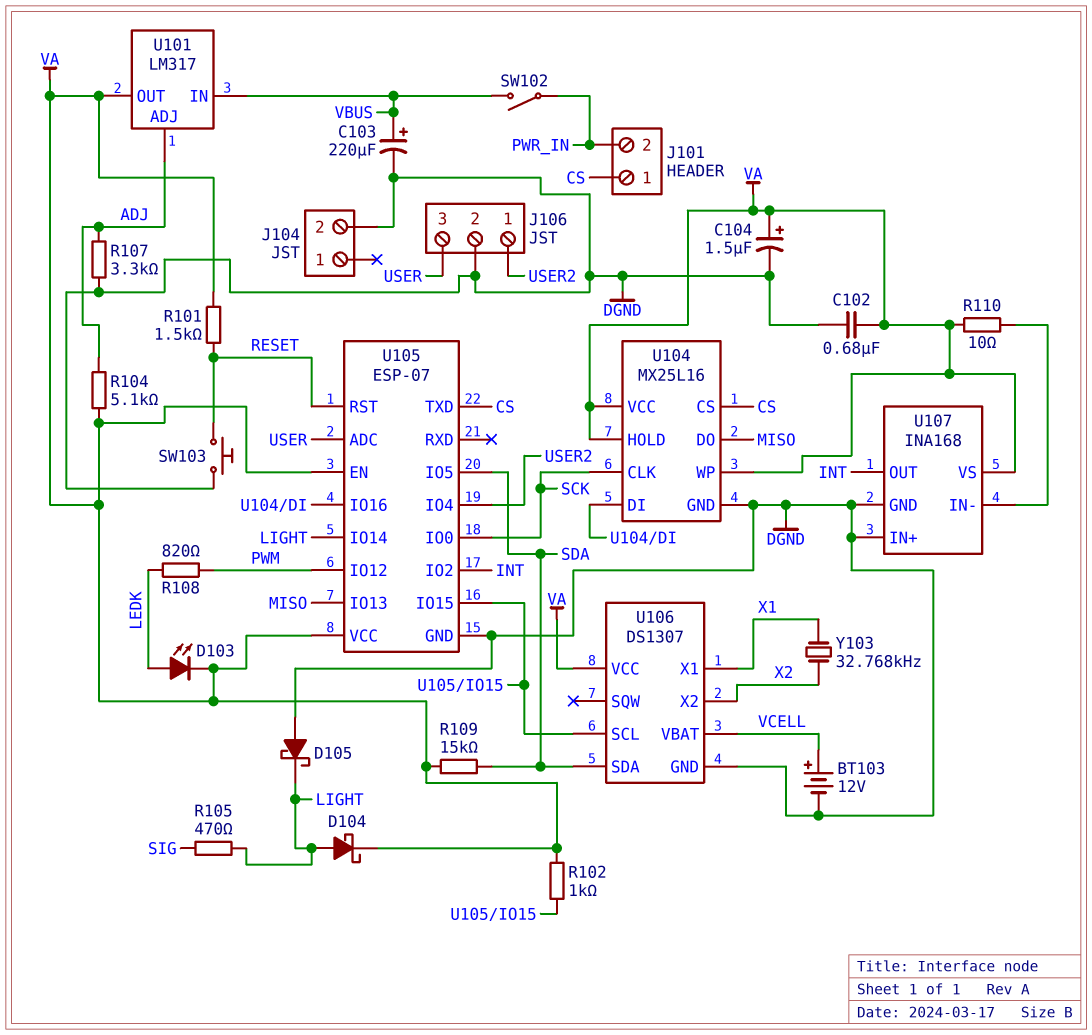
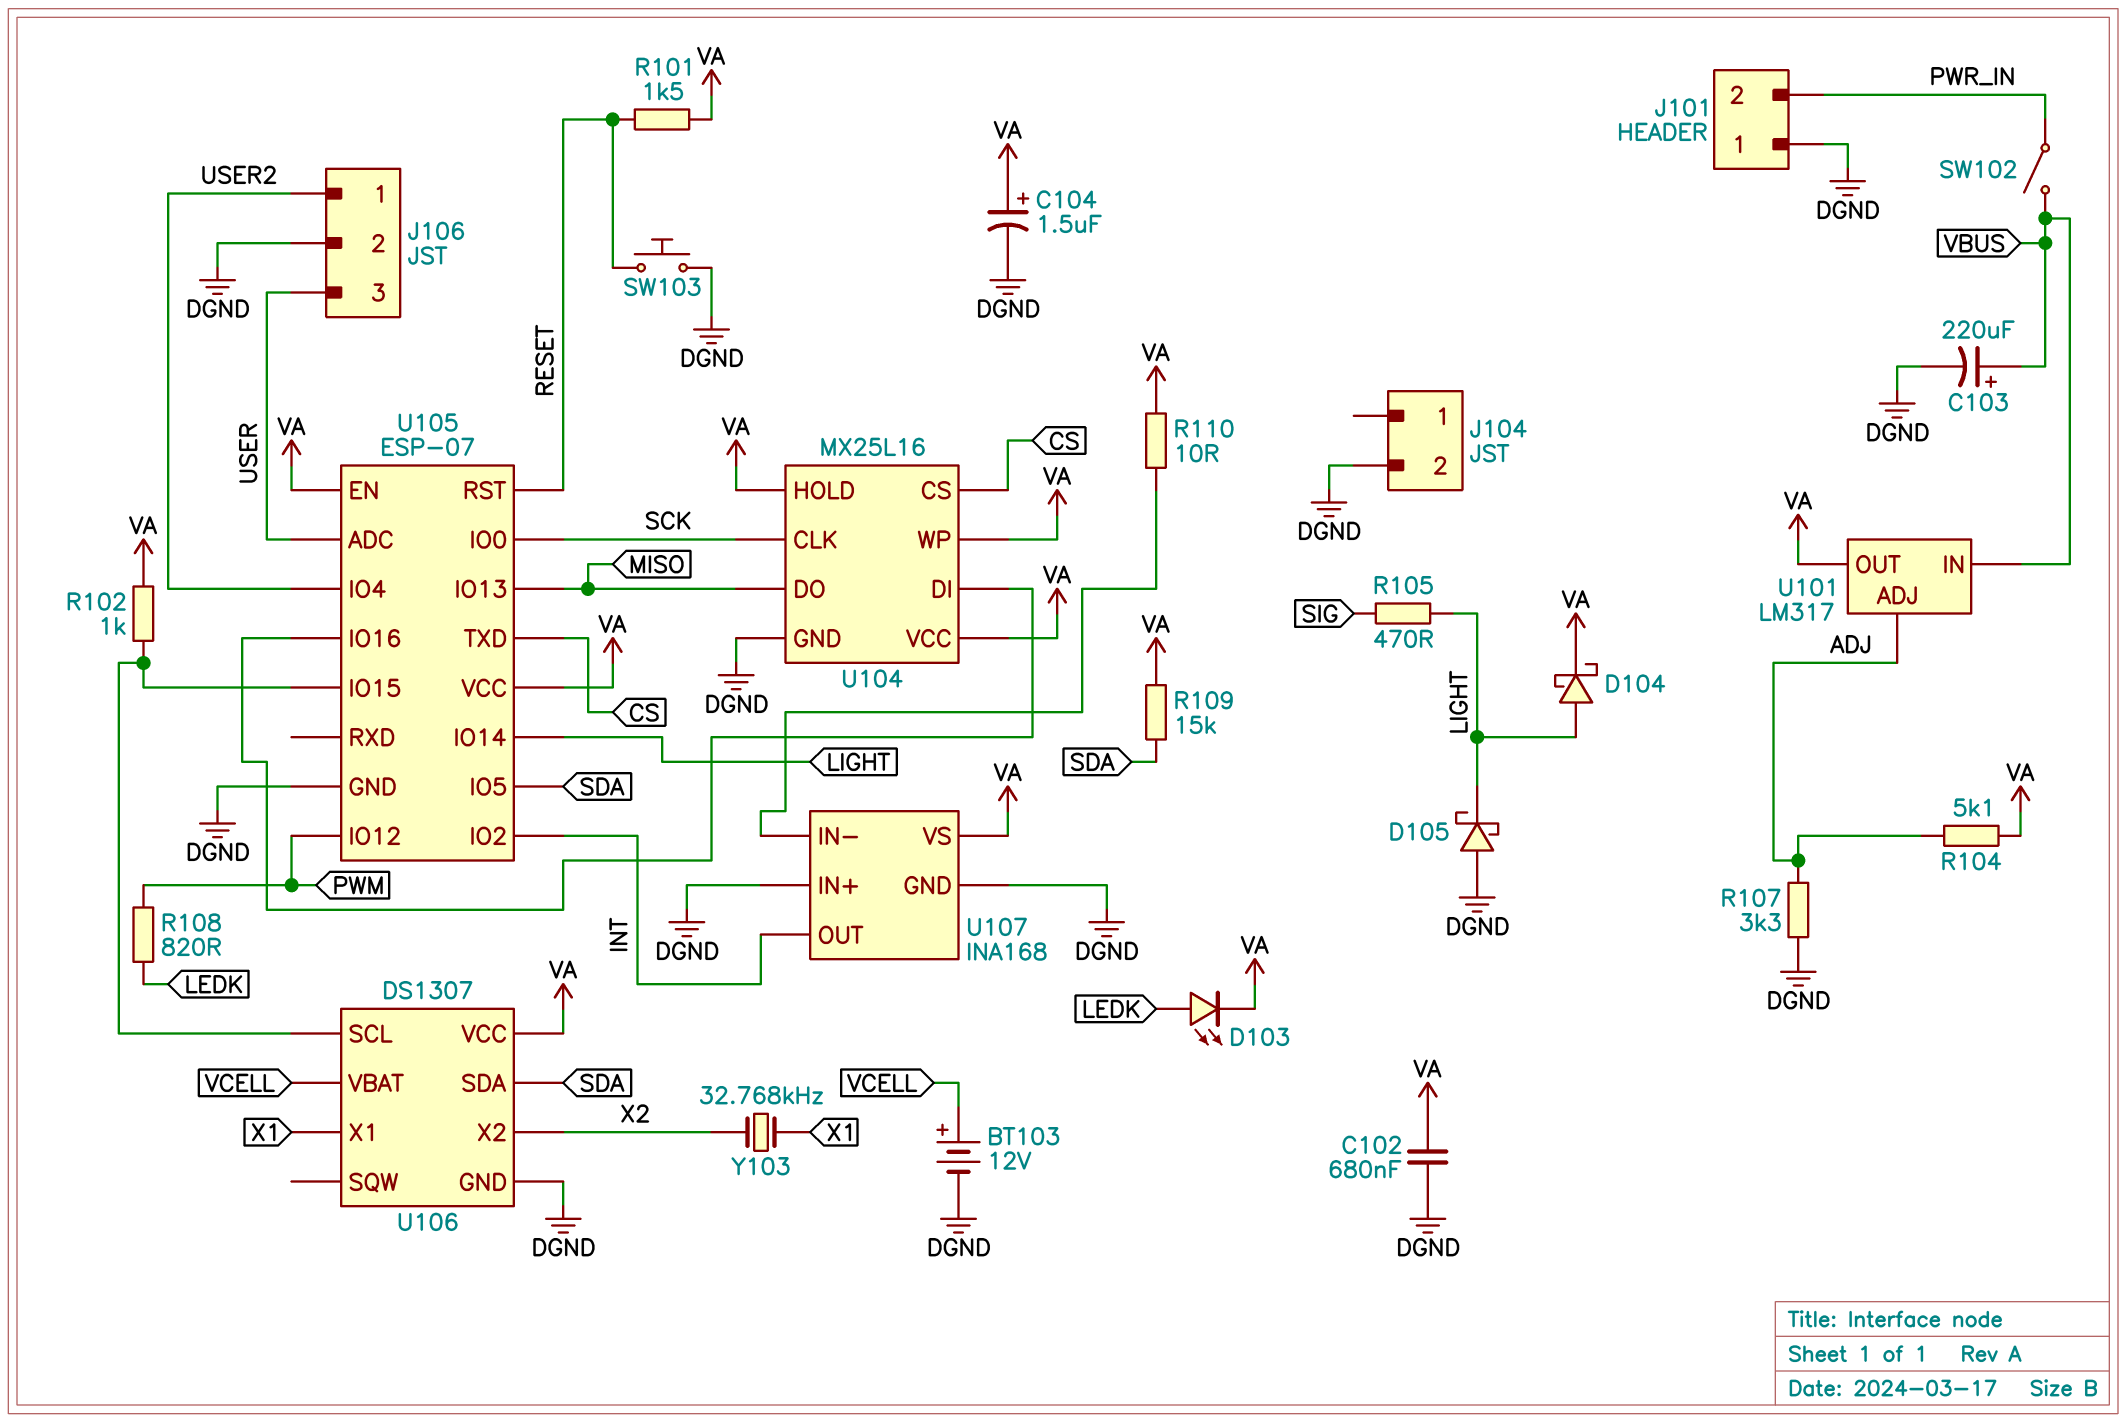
J101 pin 1: CS -> DGND

